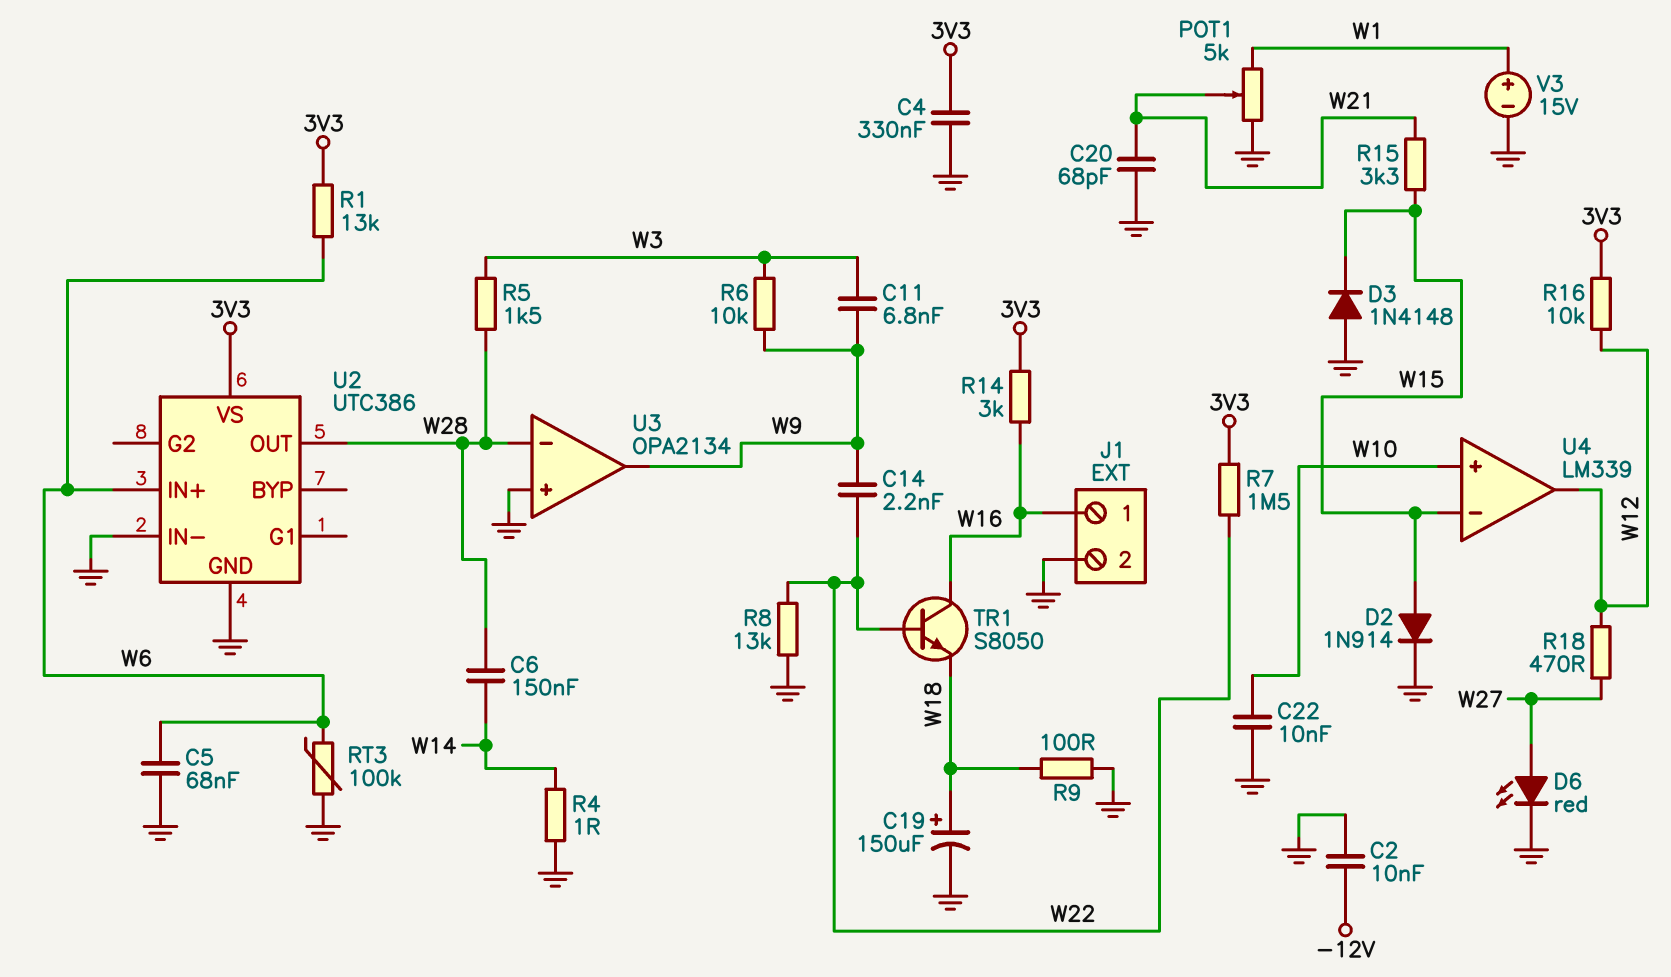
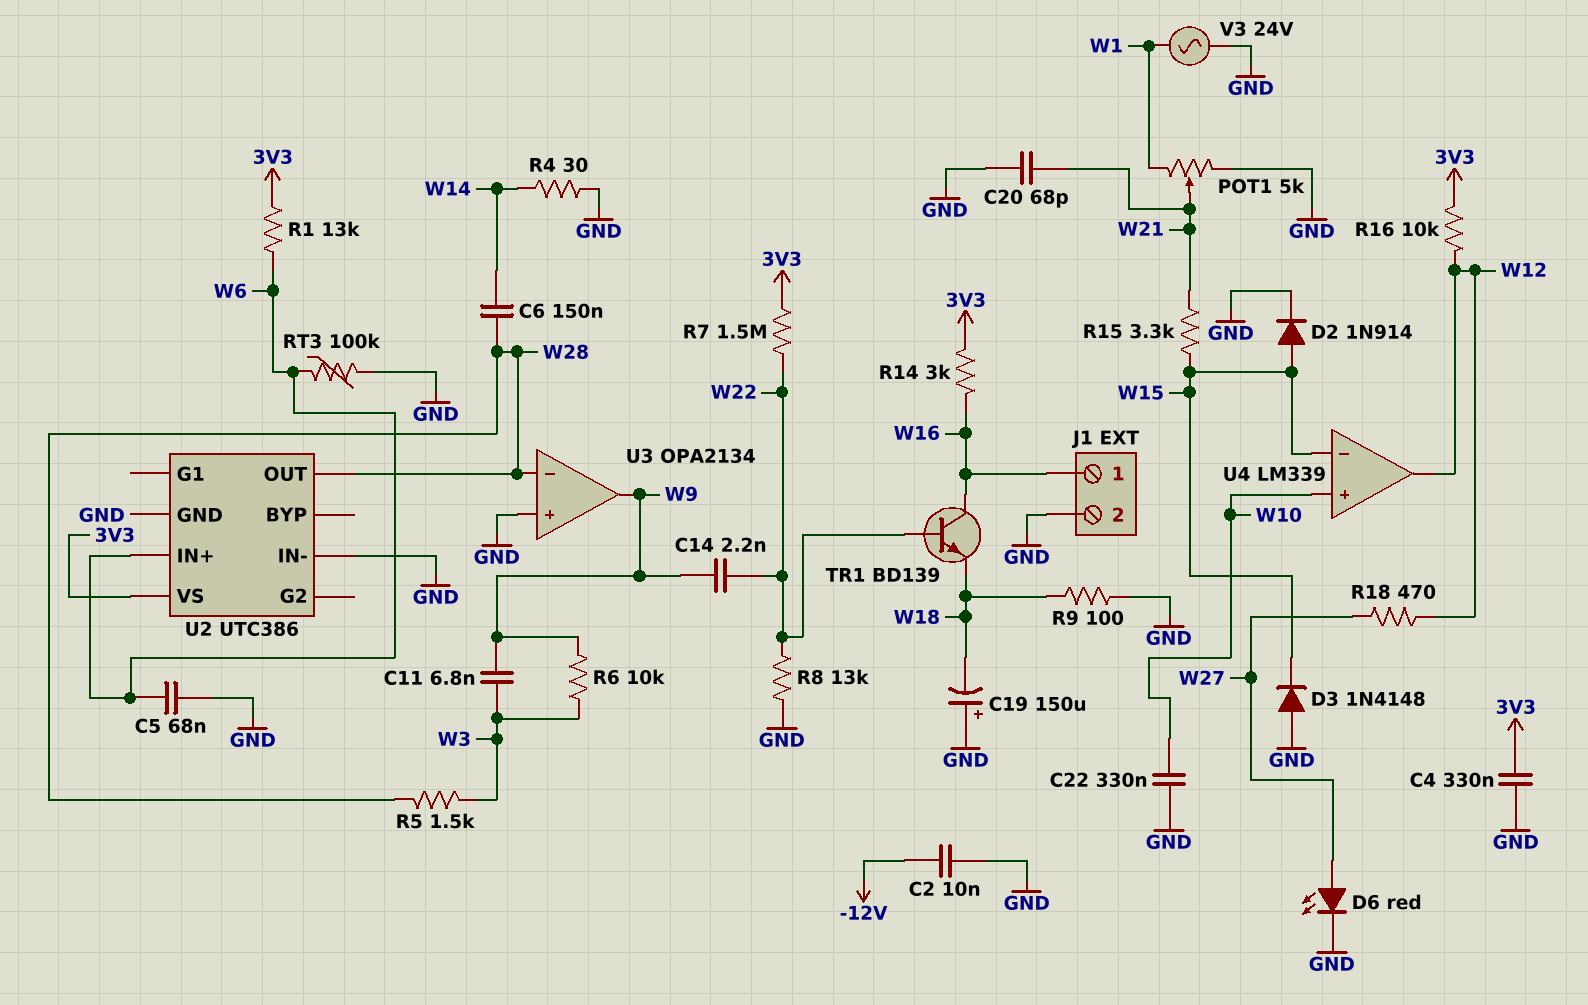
C19: 150uF (plus W18, minus GND) -> 150uF (plus GND, minus W18)
C22: 10nF (GND, W10) -> 330nF (GND, W10)
R4: 1 (GND, W14) -> 30 (GND, W14)
TR1: NPN S8050 (B W22, C W16, E W18) -> NPN BD139 (B W22, C W16, E W18)
V3: 15V (plus W1, minus GND) -> AC 24V (GND, W1)

